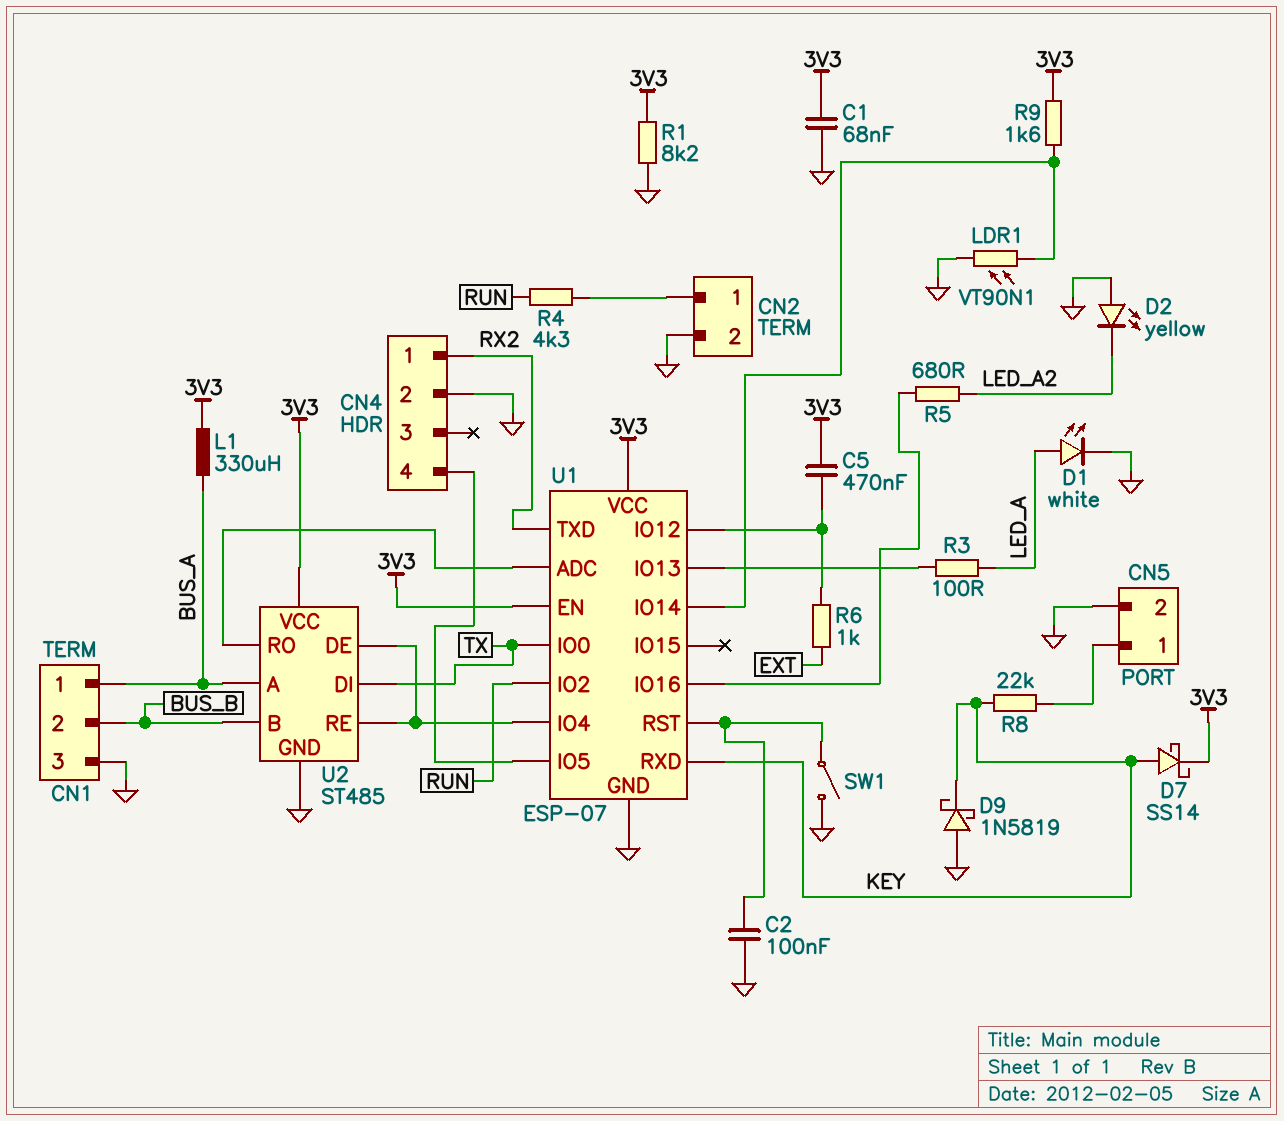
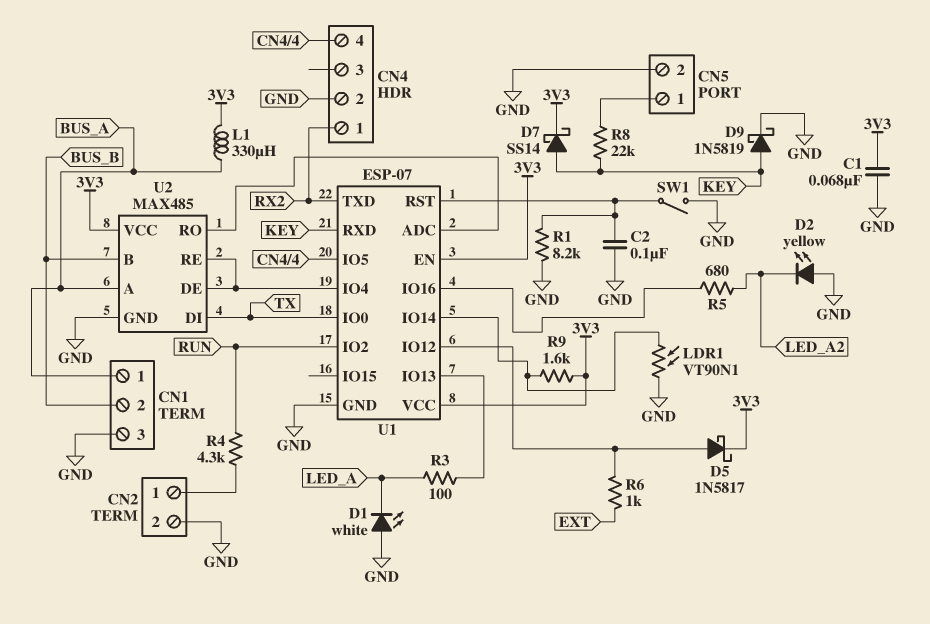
C5: 470nF (3V3, U1/IO12) -> none
D1: LED white (A LED_A, K GND) -> LED white (A GND, K LED_A)
D5: none -> schottky 1N5817 (A U1/IO12, K 3V3)
D9: schottky 1N5819 (A GND, K KEY) -> schottky 1N5819 (A KEY, K GND)
R1: 8.2k (3V3, GND) -> 8.2k (GND, U1/RST)
U2: ST485 -> MAX485

